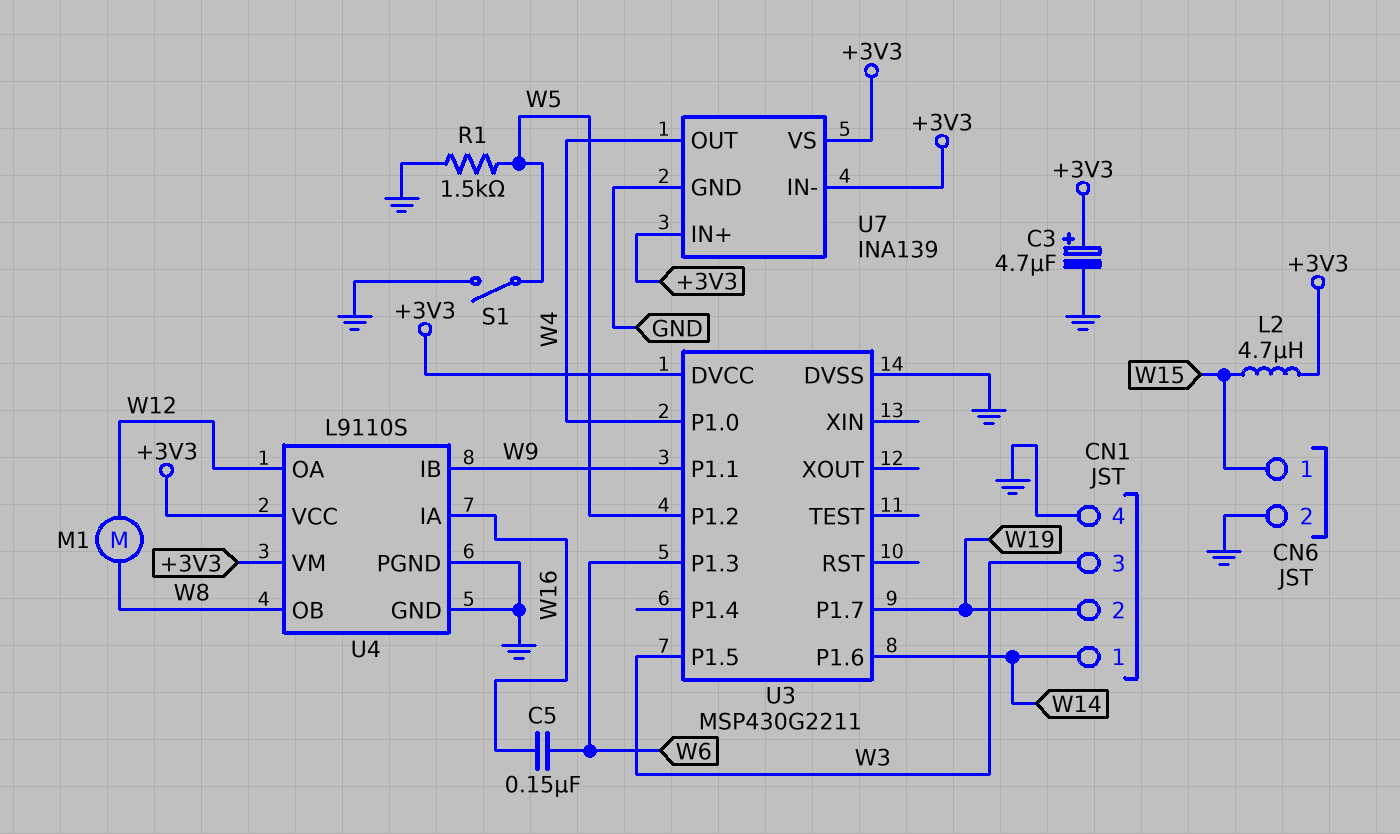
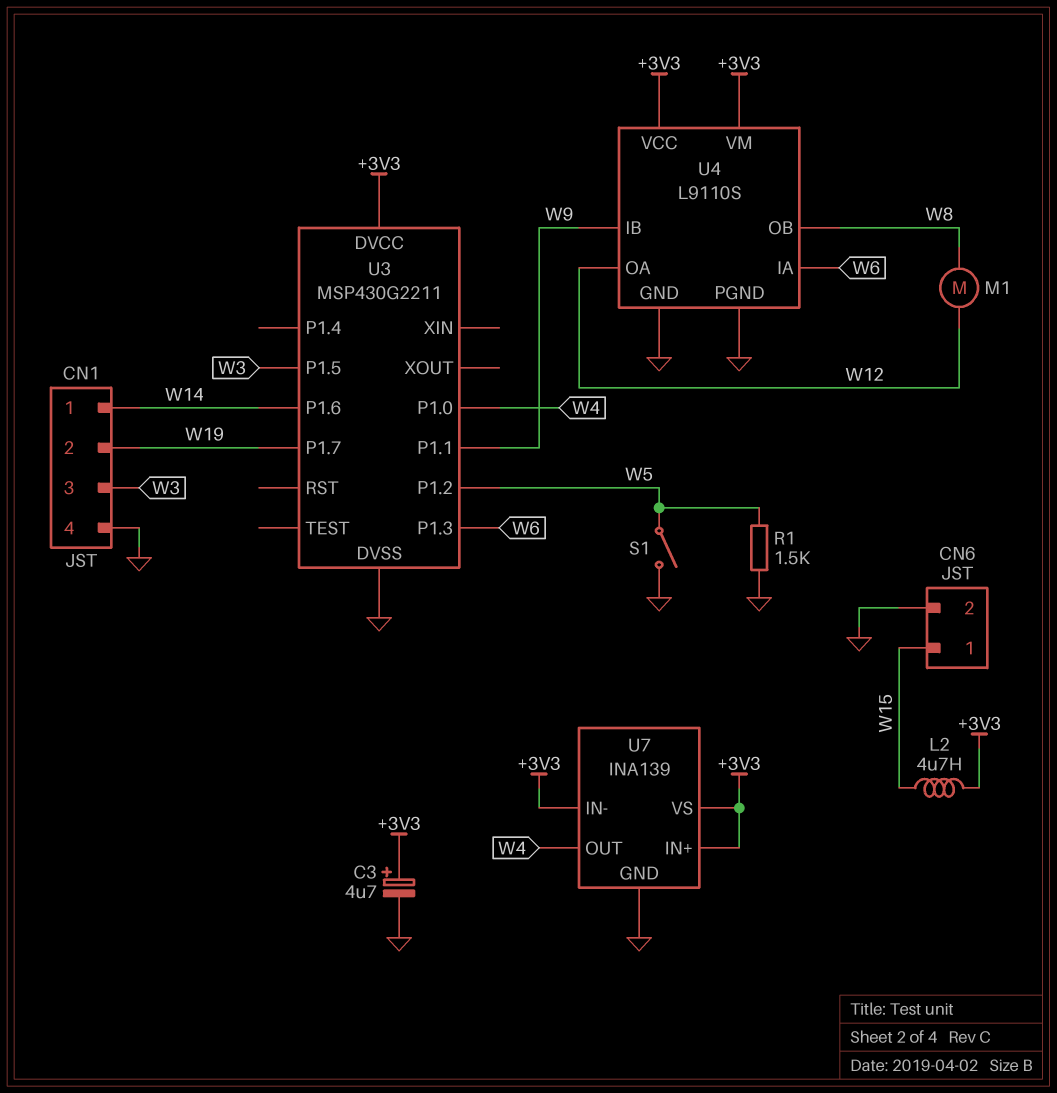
C5: 150nF (W6, W16) -> none
U4 pin IA: W16 -> W6

